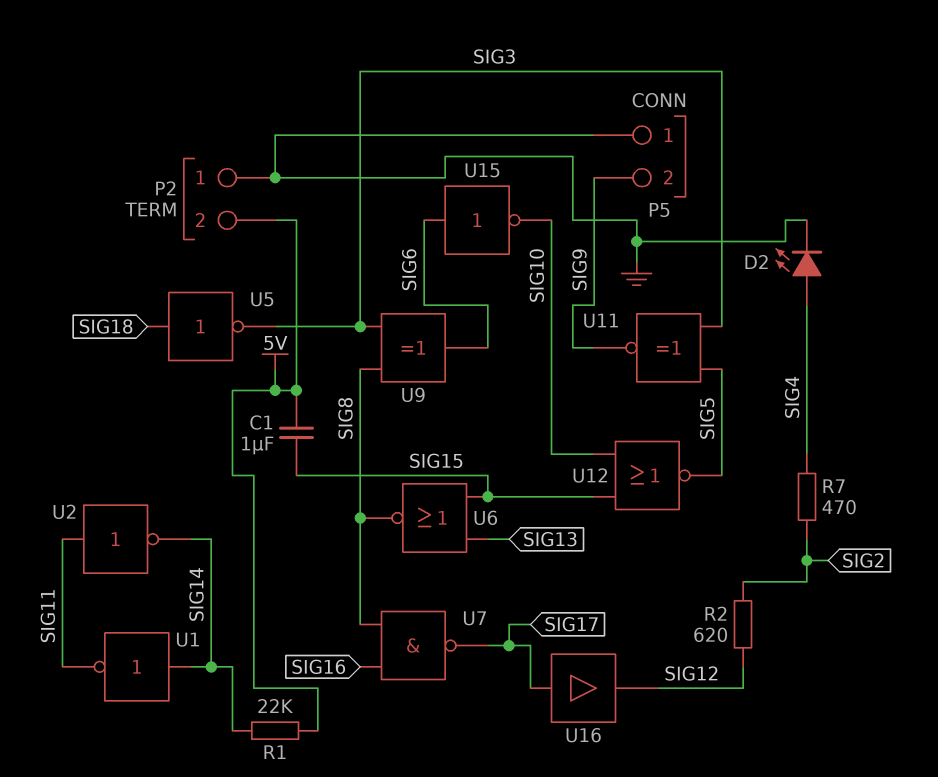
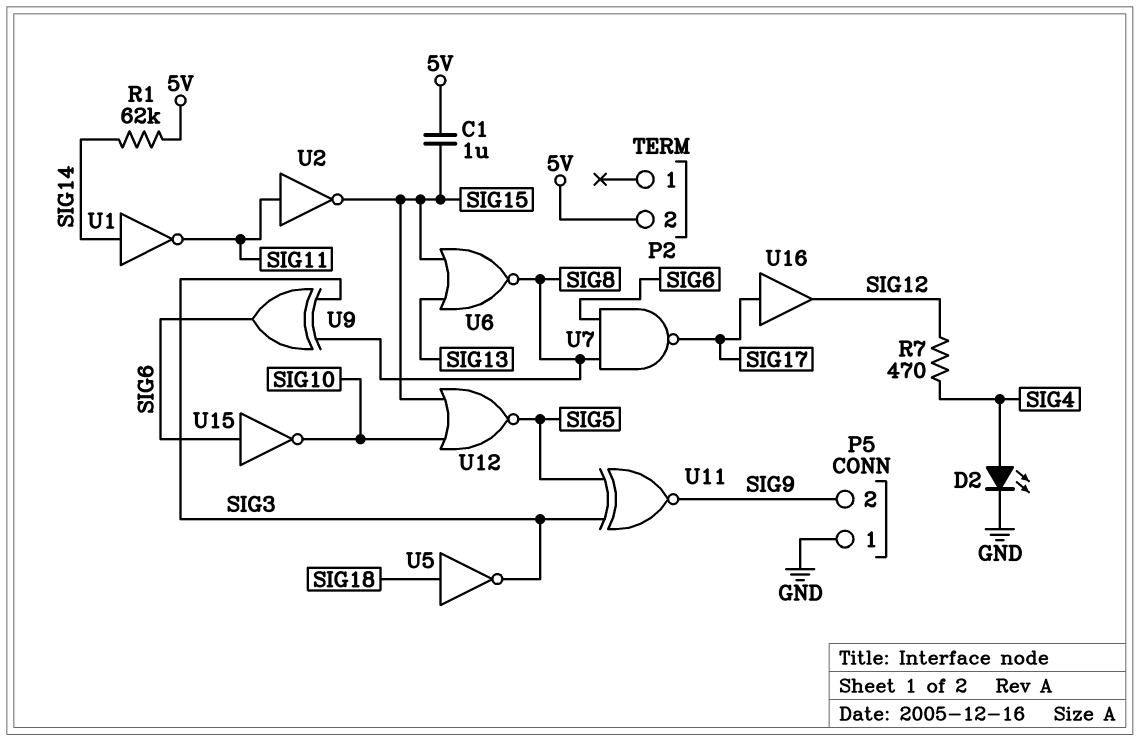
P2 pin 1: GND -> none
R1: 22k (5V, SIG14) -> 62k (5V, SIG14)
R2: 620 (SIG2, SIG12) -> none
R7: 470 (SIG2, SIG4) -> 470 (SIG4, SIG12)
U2: NOT (in SIG11, out SIG14) -> NOT (in SIG11, out SIG15)
U7: NAND (in SIG8, in SIG16, out SIG17) -> NAND (in SIG6, in SIG8, out SIG17)

